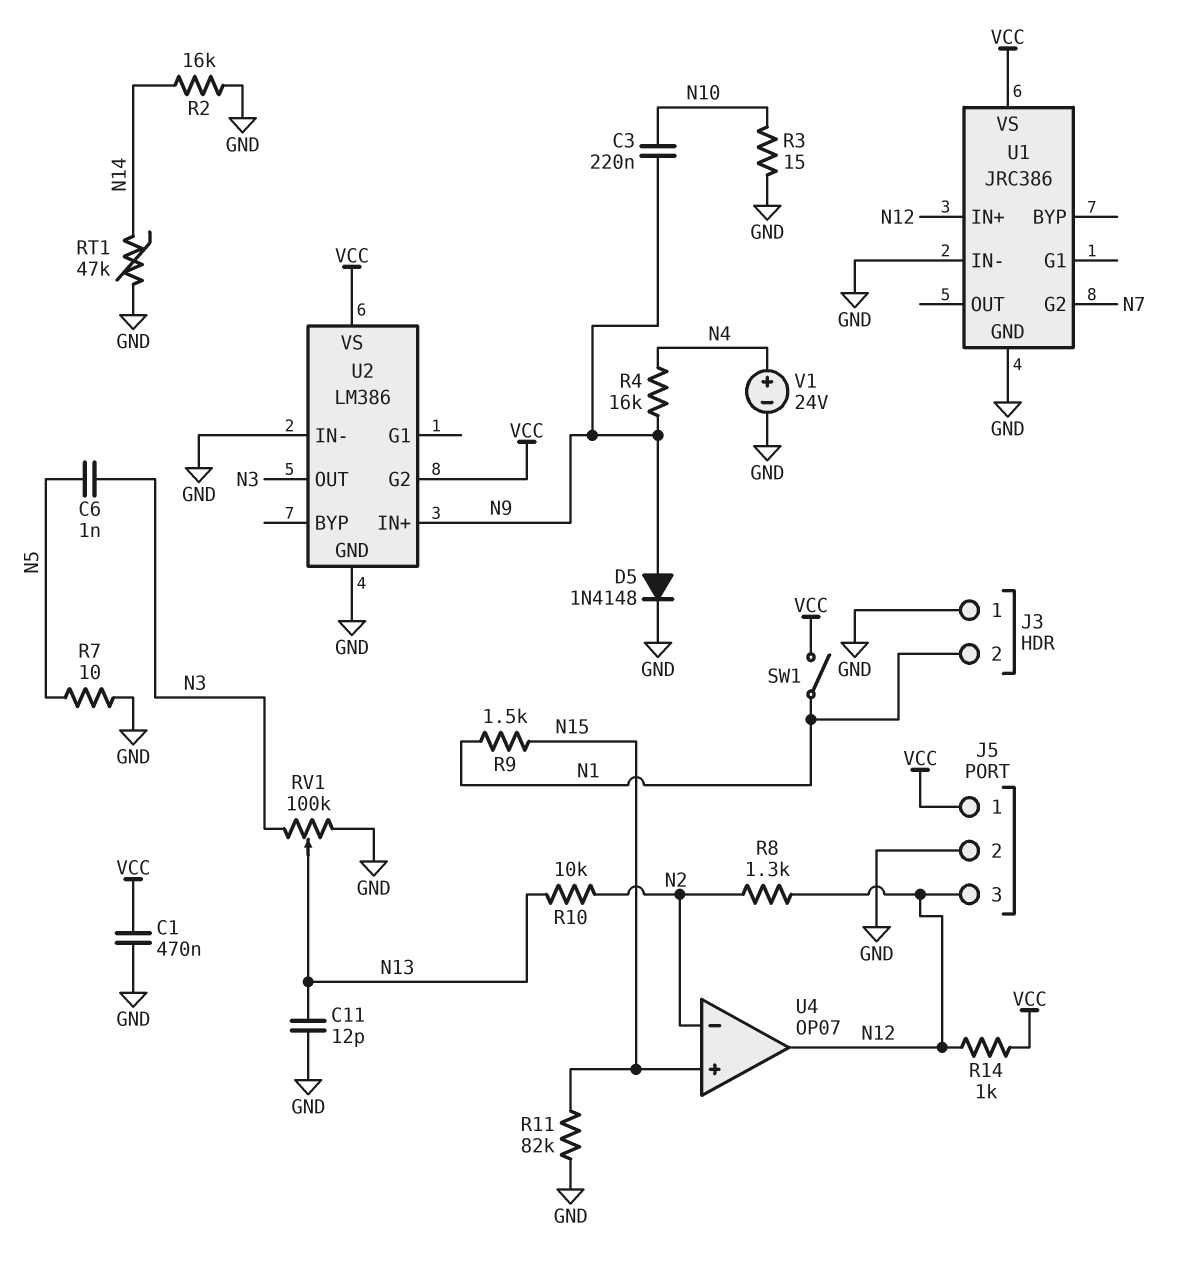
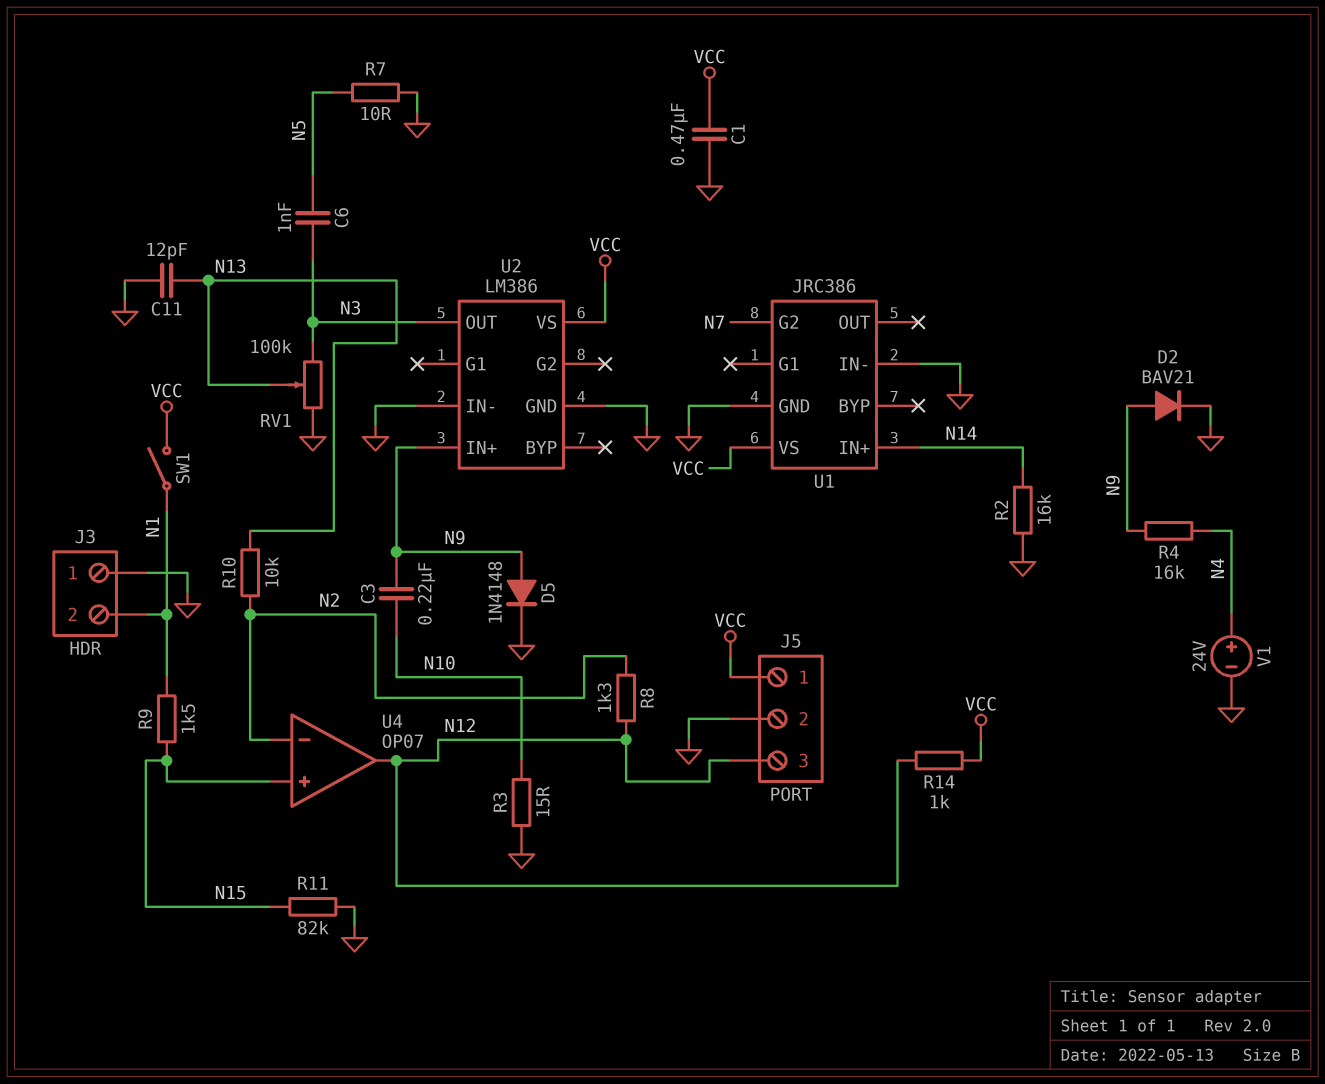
D2: none -> diode BAV21 (A N9, K GND)
RT1: 47k (GND, N14) -> none
U1 pin IN+: N12 -> N14
U2 pin G2: VCC -> none

